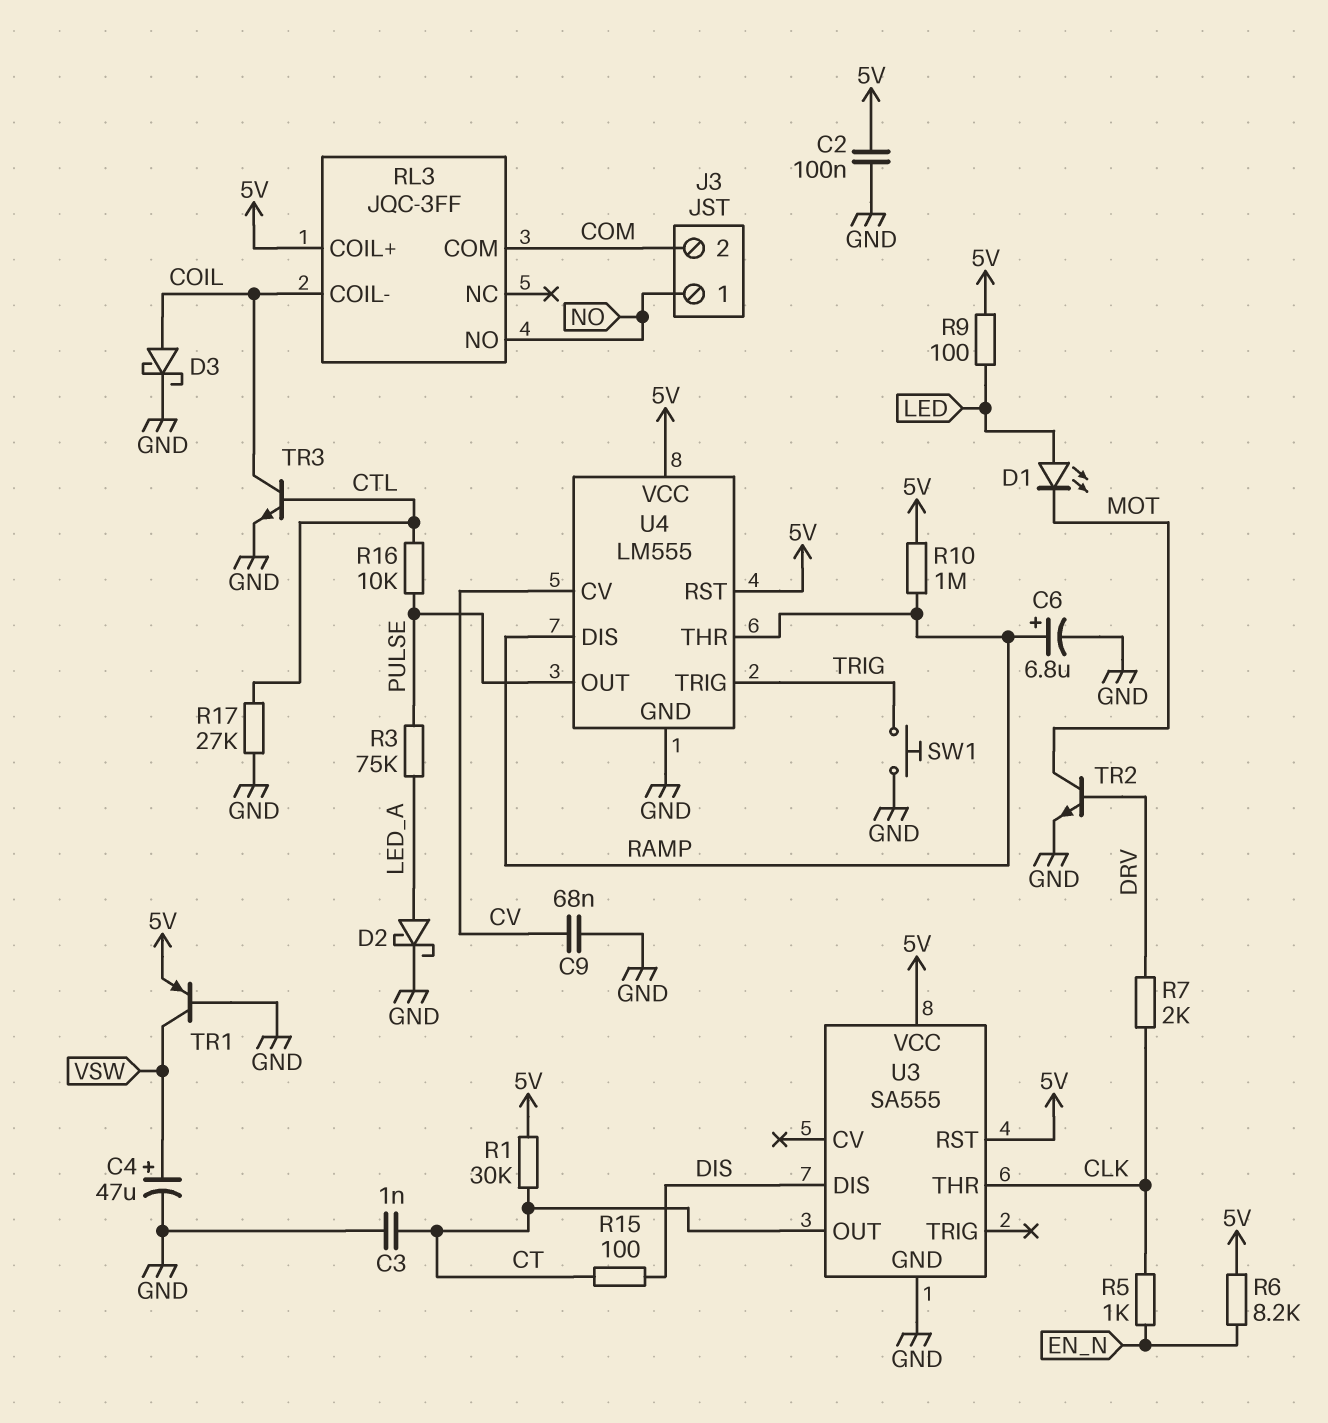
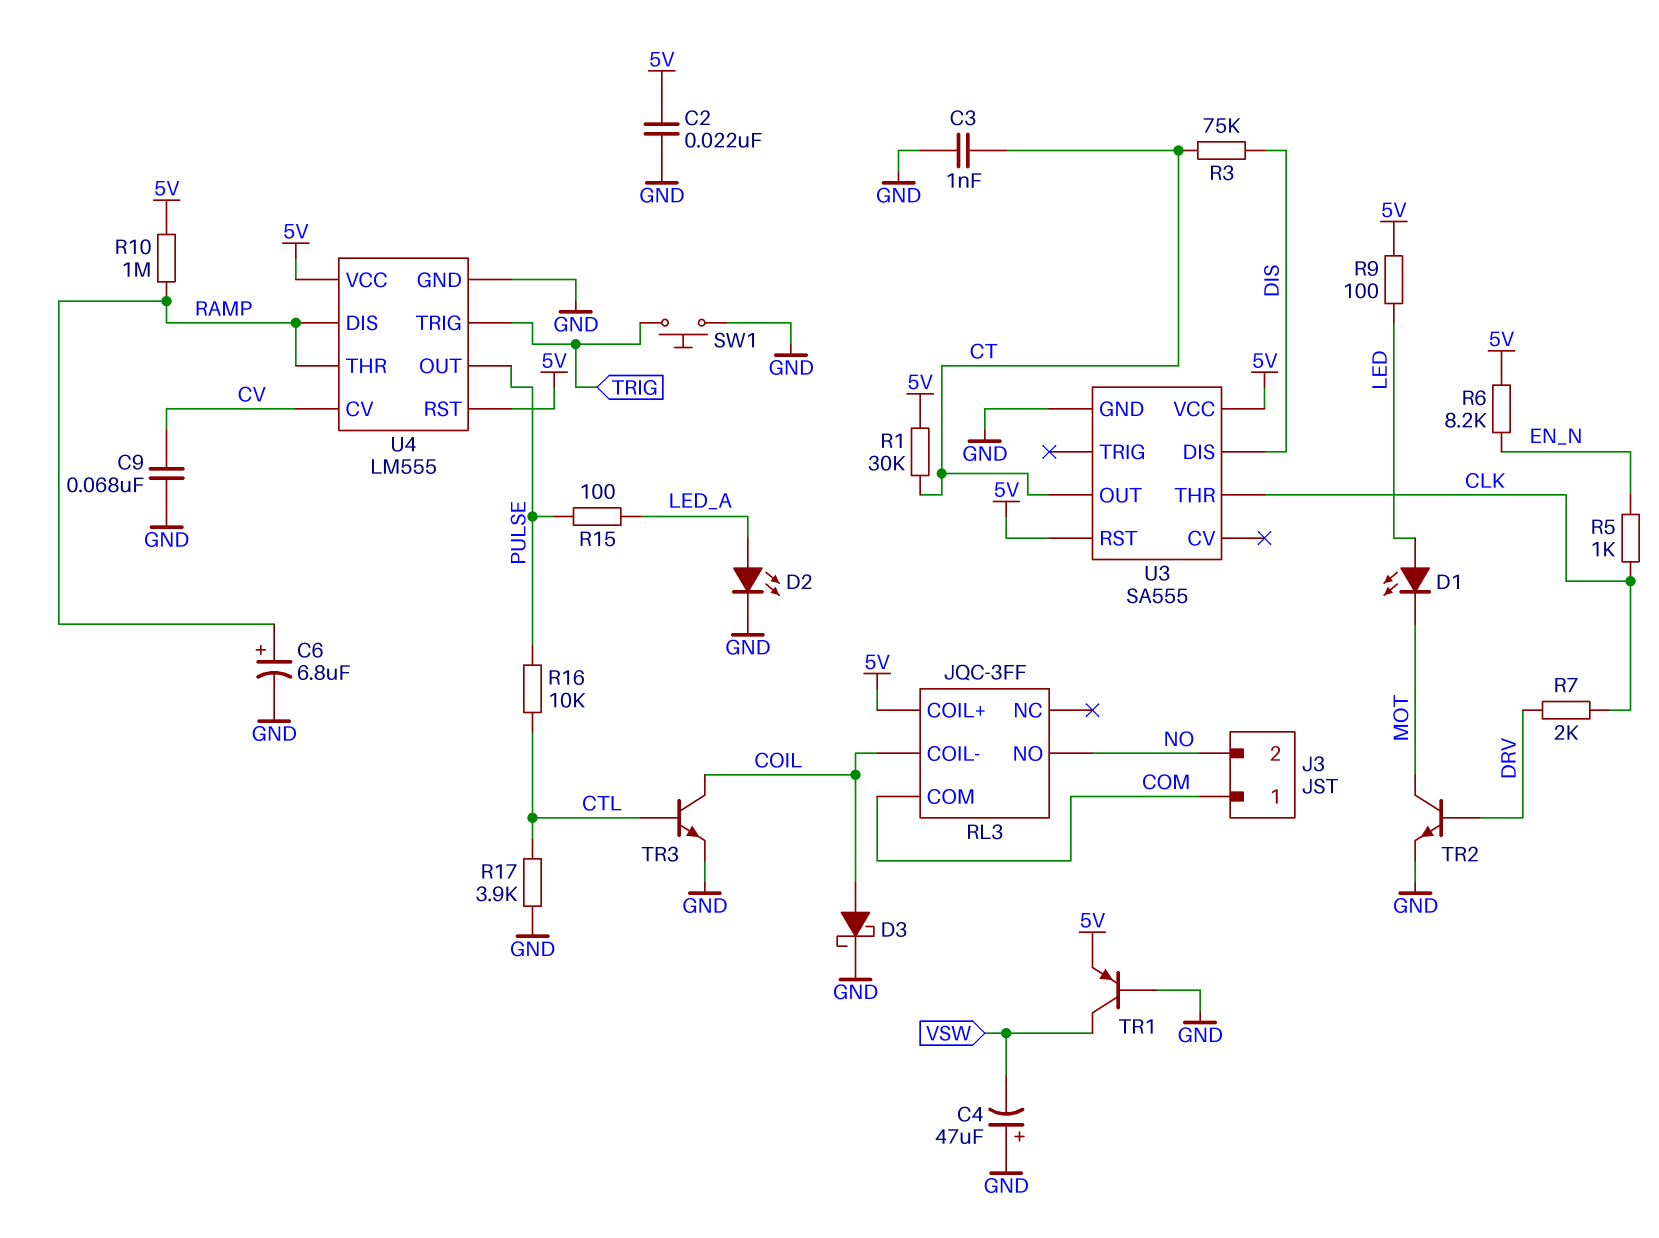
C2: 100nF (5V, GND) -> 22nF (5V, GND)
C4: 47uF (plus VSW, minus GND) -> 47uF (plus GND, minus VSW)
D2: schottky (A LED_A, K GND) -> LED (A LED_A, K GND)
J3 pin 1: NO -> COM
J3 pin 2: COM -> NO
R3: 75k (LED_A, PULSE) -> 75k (CT, DIS)
R15: 100 (CT, DIS) -> 100 (LED_A, PULSE)
R17: 27k (CTL, GND) -> 3.9k (CTL, GND)

